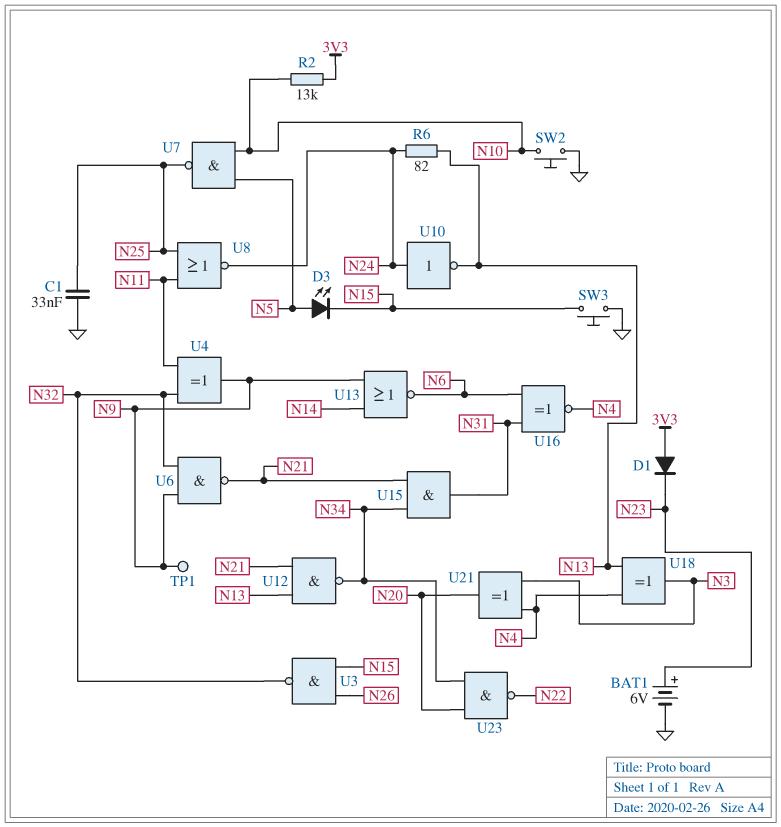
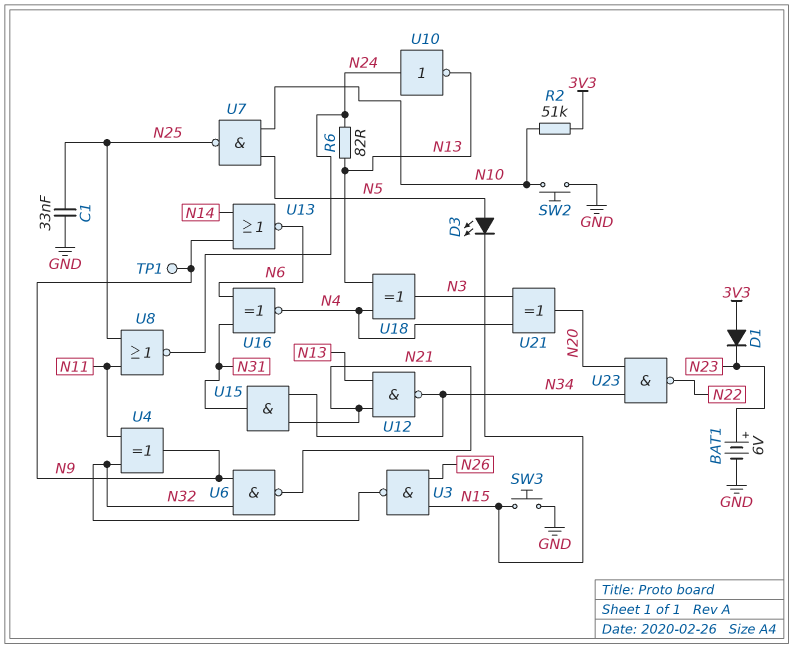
R2: 13k (3V3, N10) -> 51k (3V3, N10)

